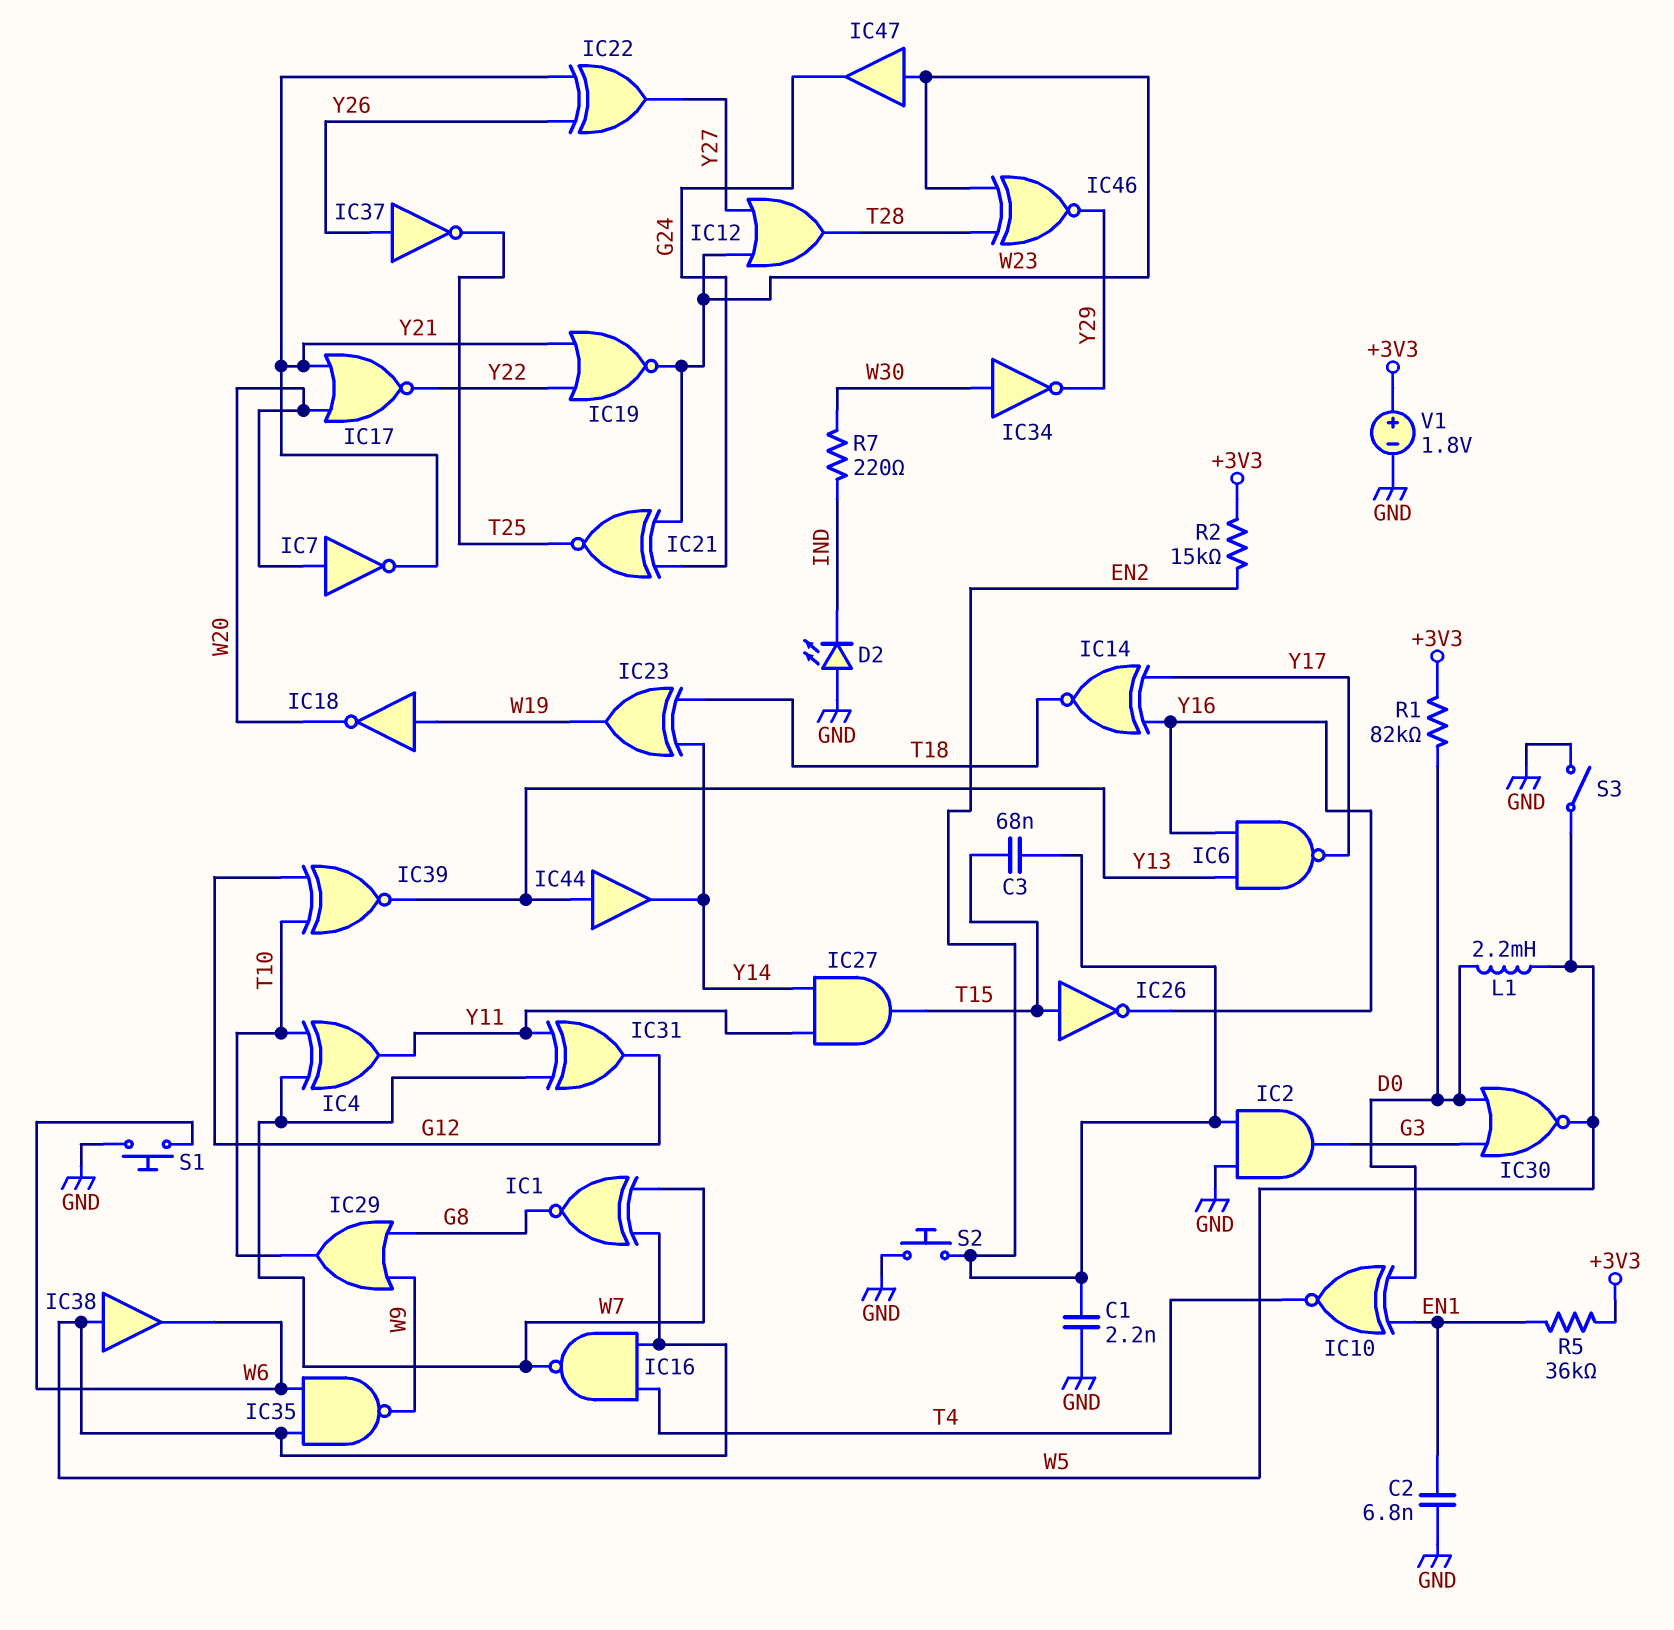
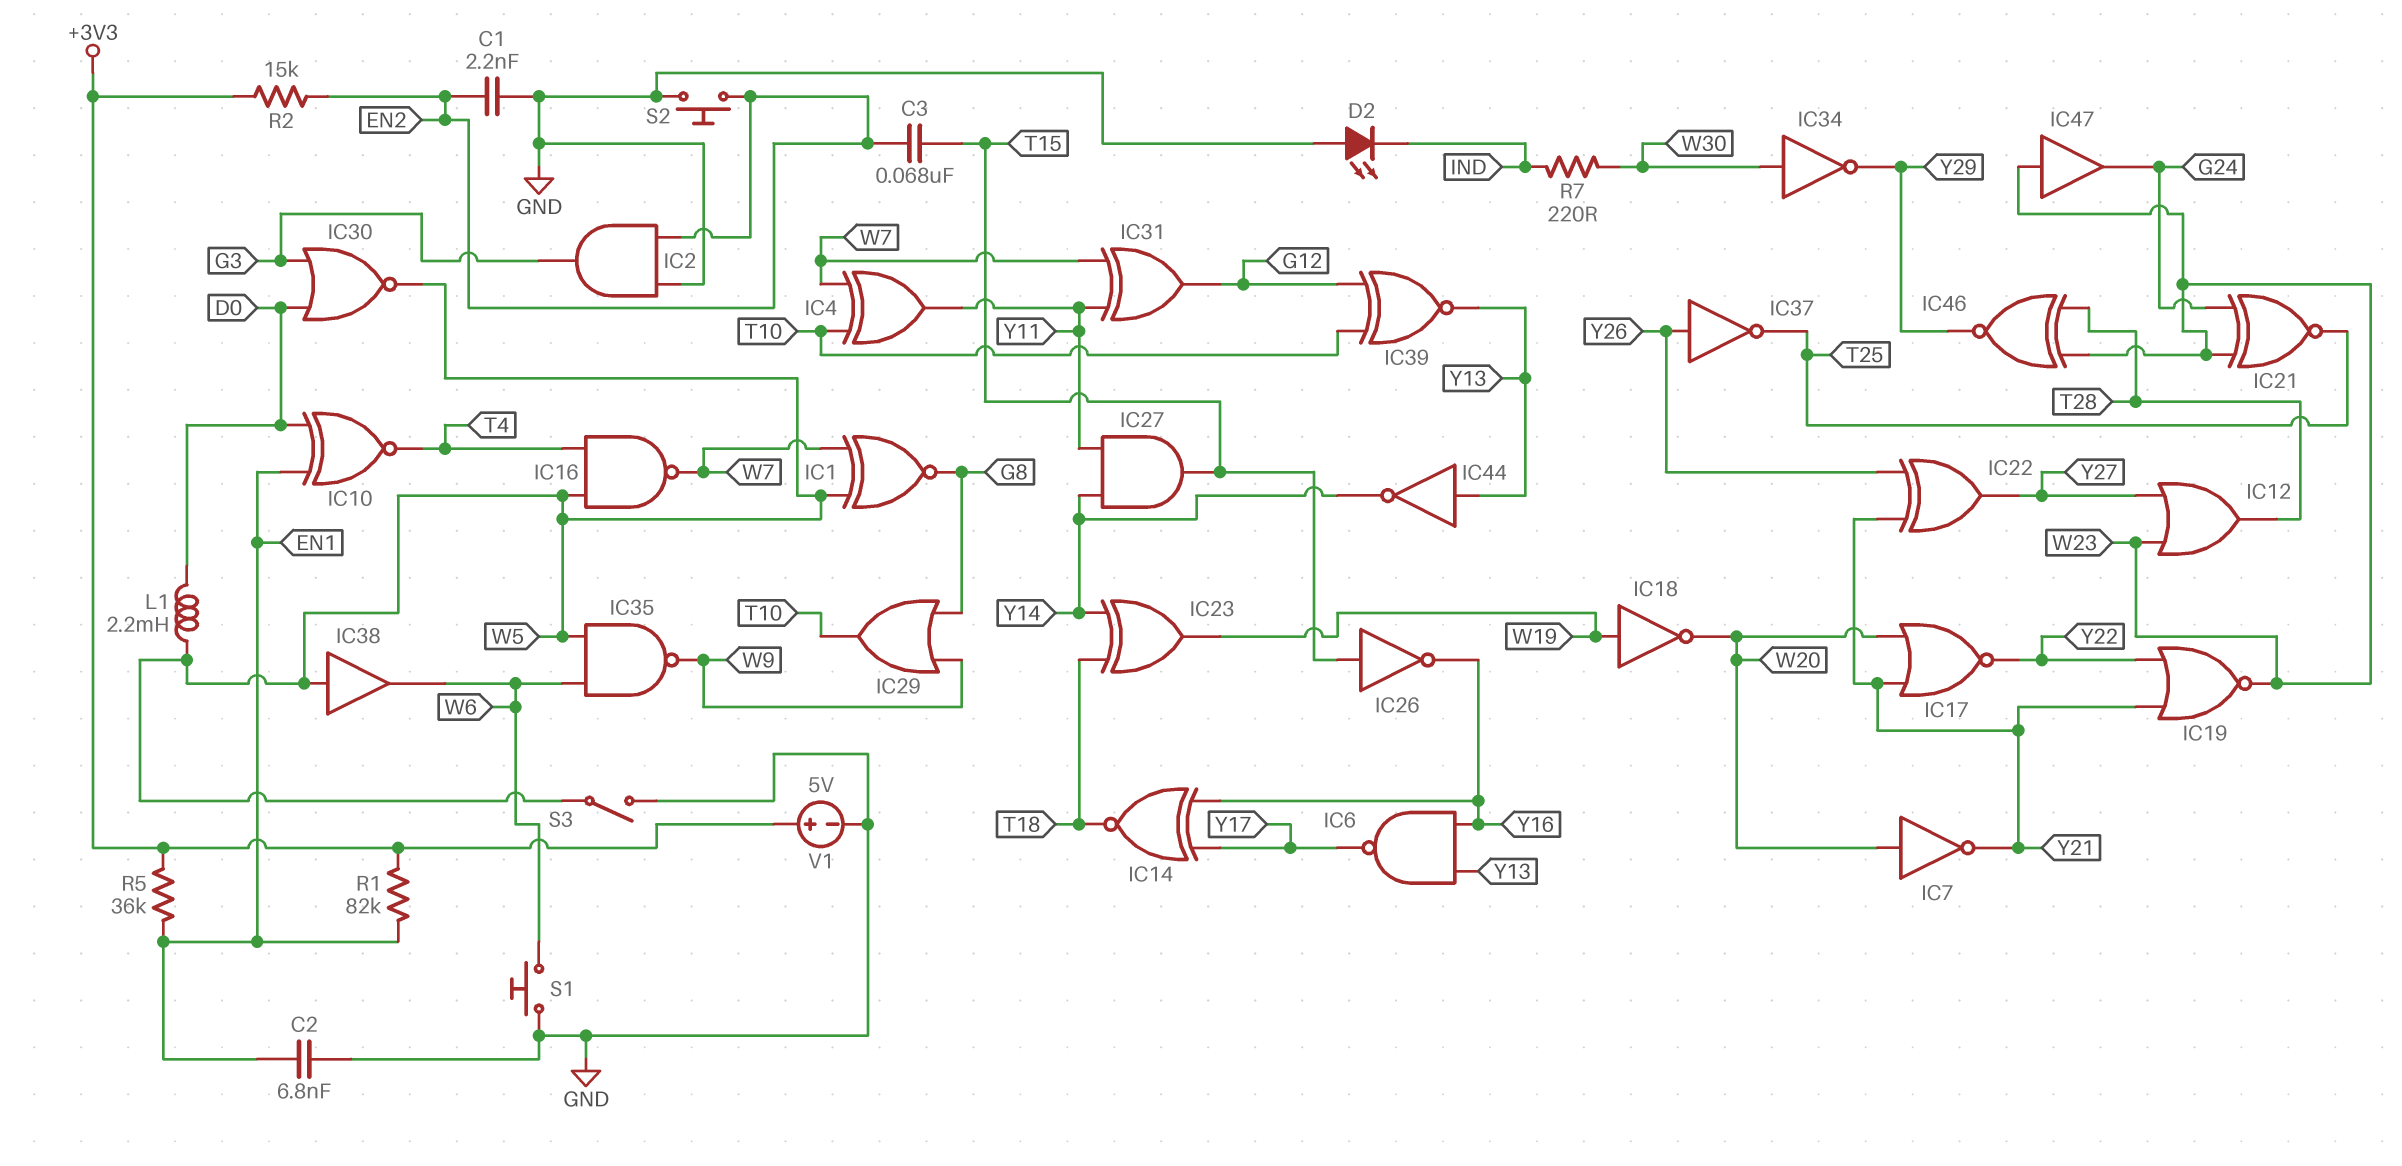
IC44: buffer (in Y13, out Y14) -> NOT (in Y13, out Y14)
R1: 82k (+3V3, D0) -> 82k (+3V3, EN1)
V1: 1.8V (plus +3V3, minus GND) -> 5V (plus +3V3, minus GND)

